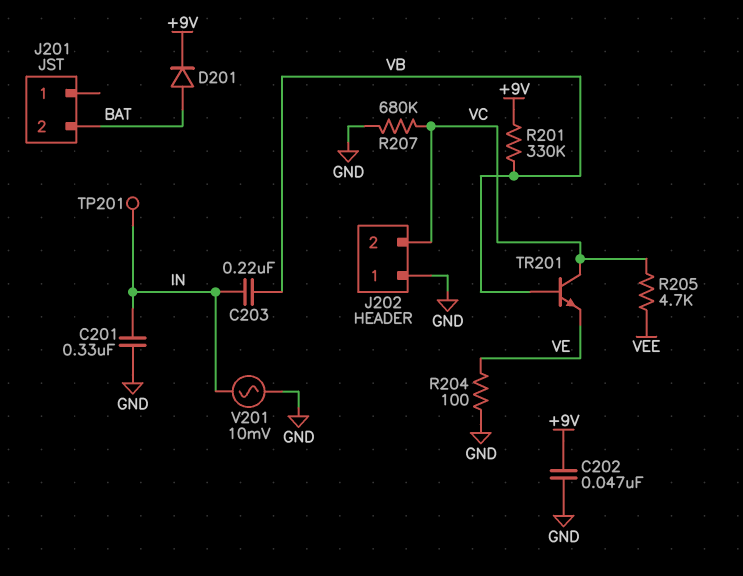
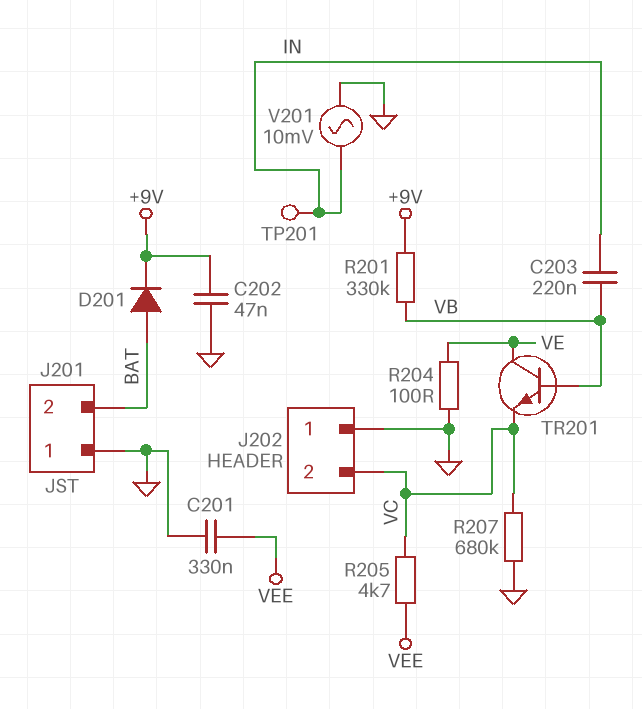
C201: 330nF (GND, IN) -> 330nF (GND, VEE)
J201 pin 1: none -> GND
TR201: NPN (B VB, C VC, E VE) -> NPN (B VB, C VE, E VC)

